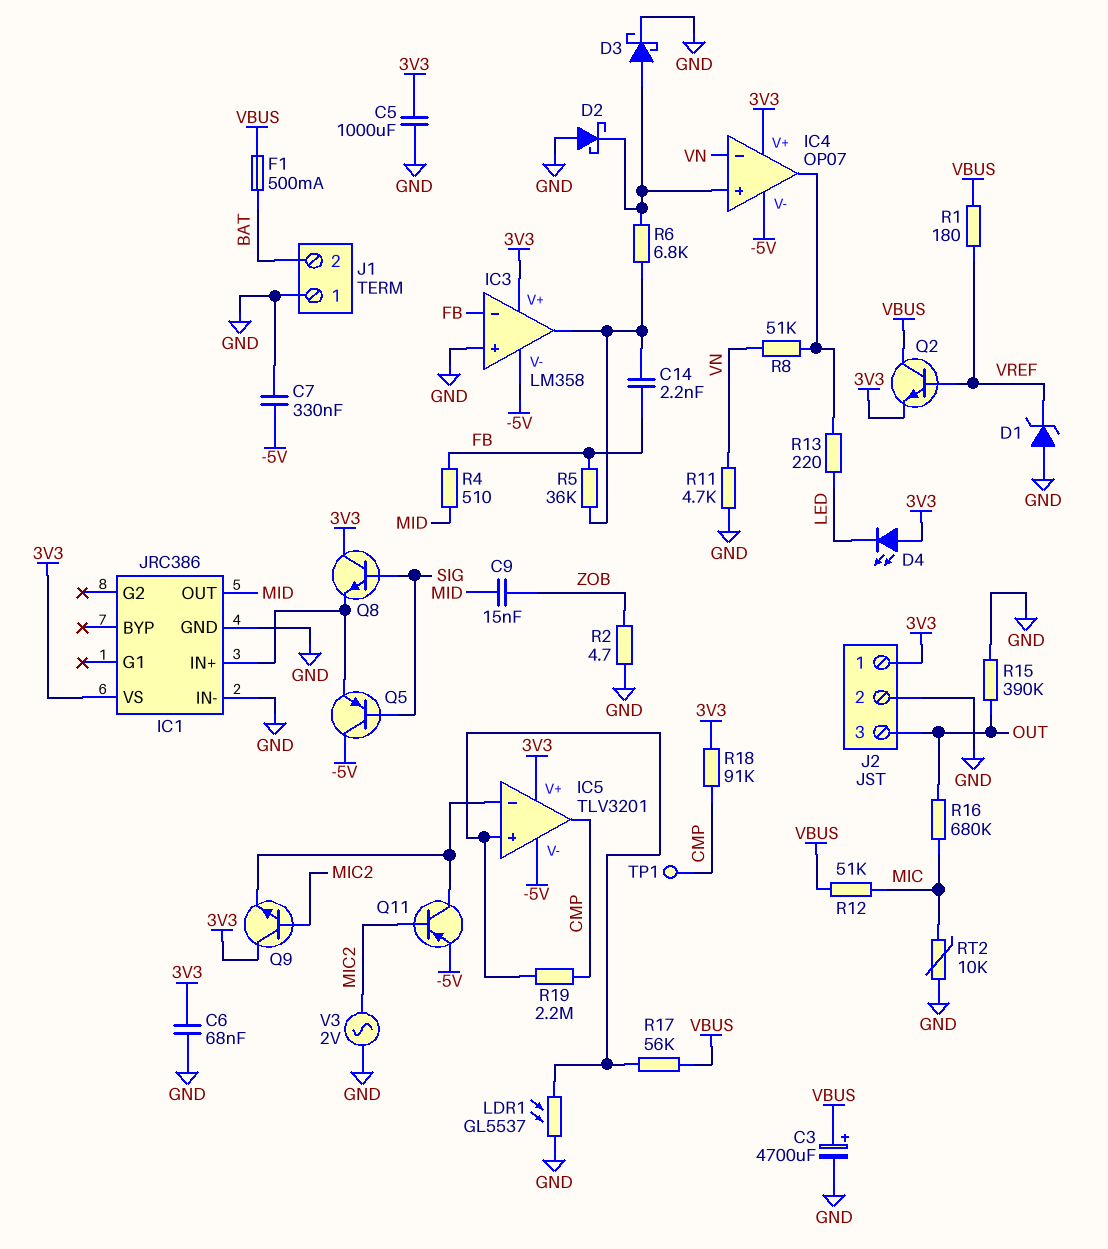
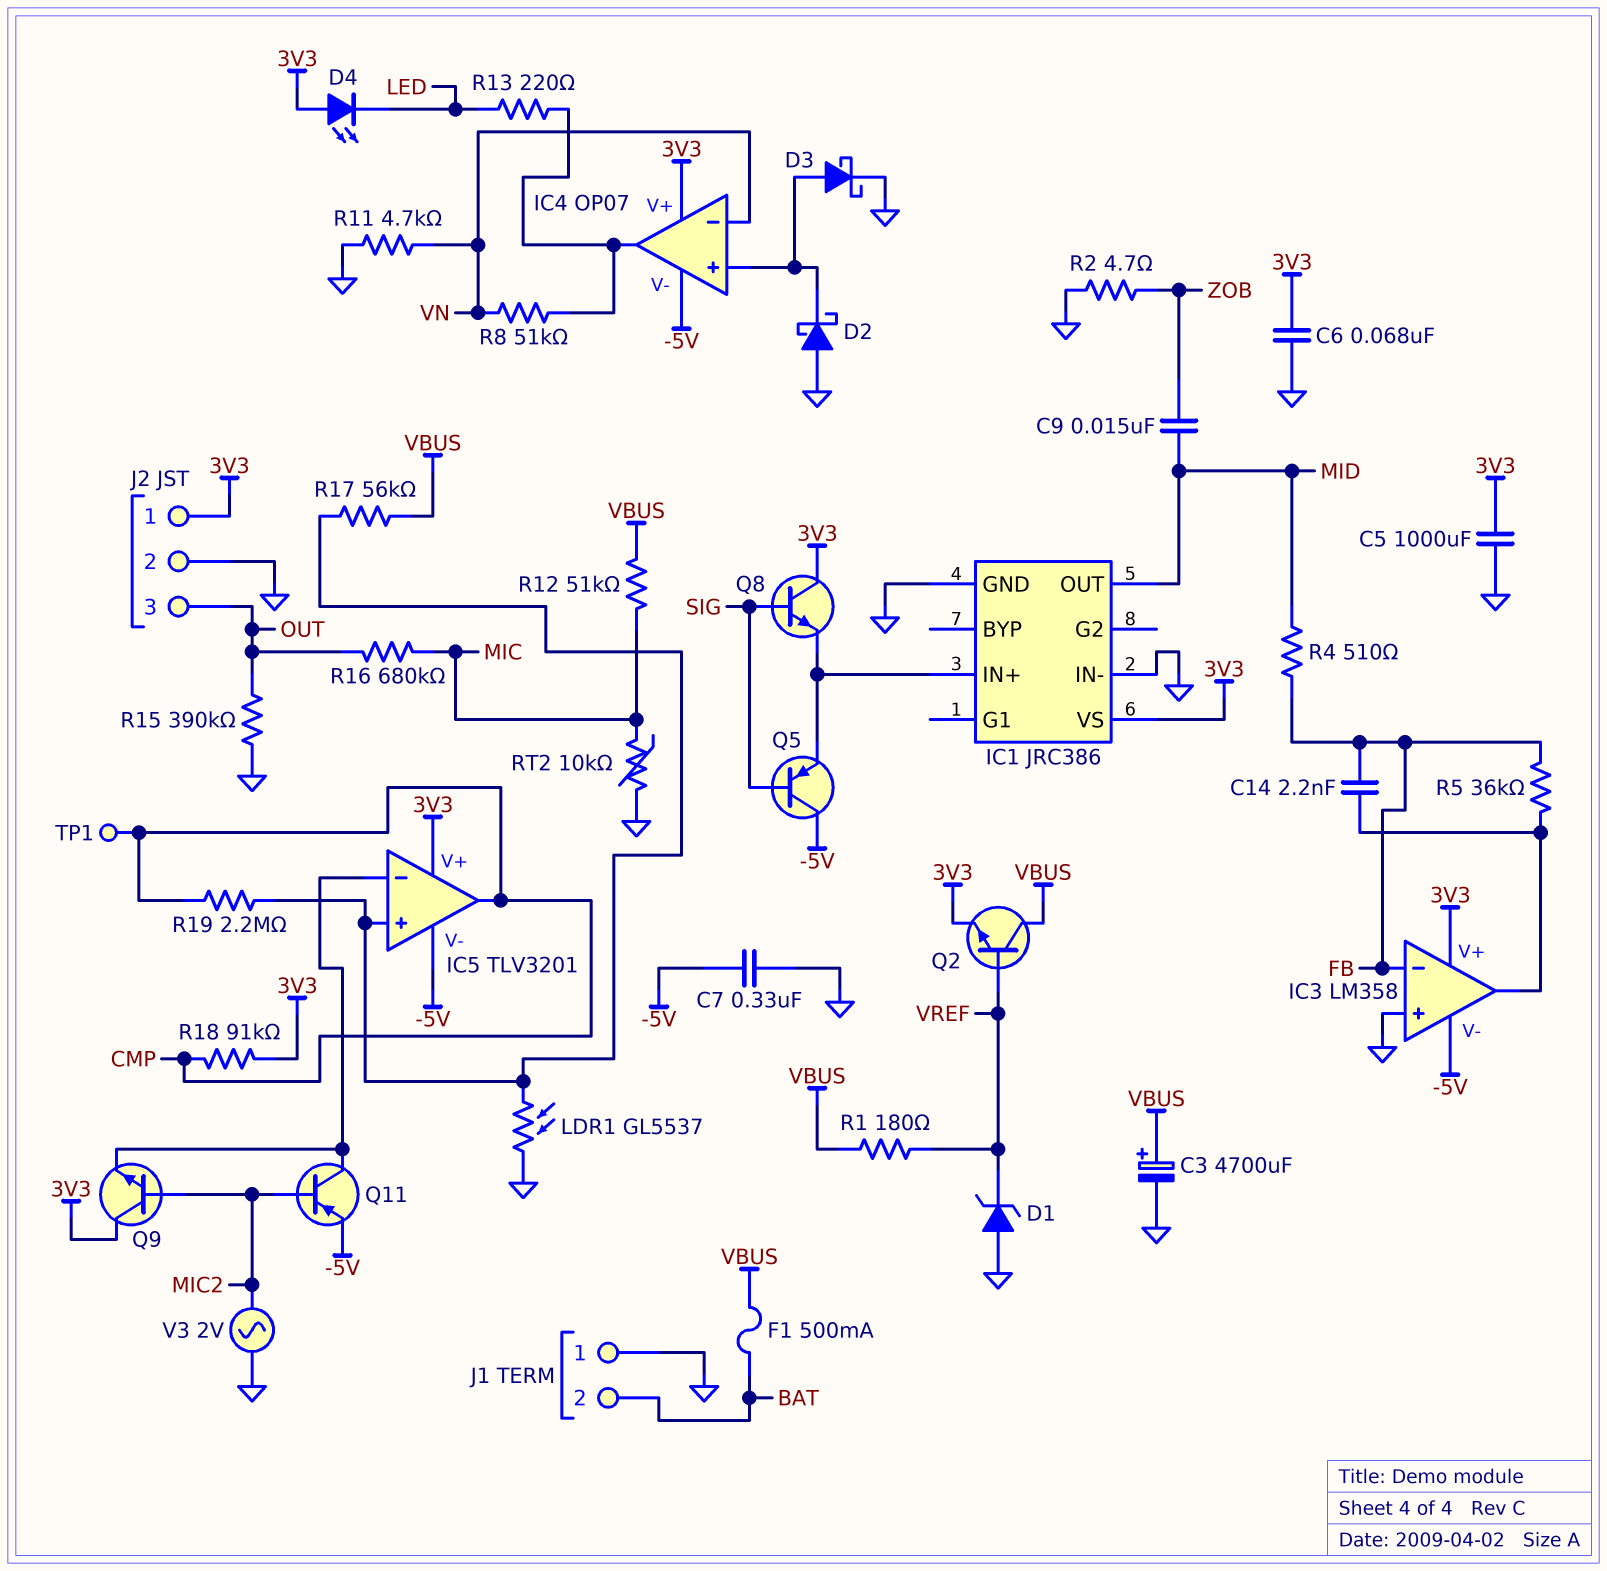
R6: 6.8k (IC3/out, IC4/in+) -> none

